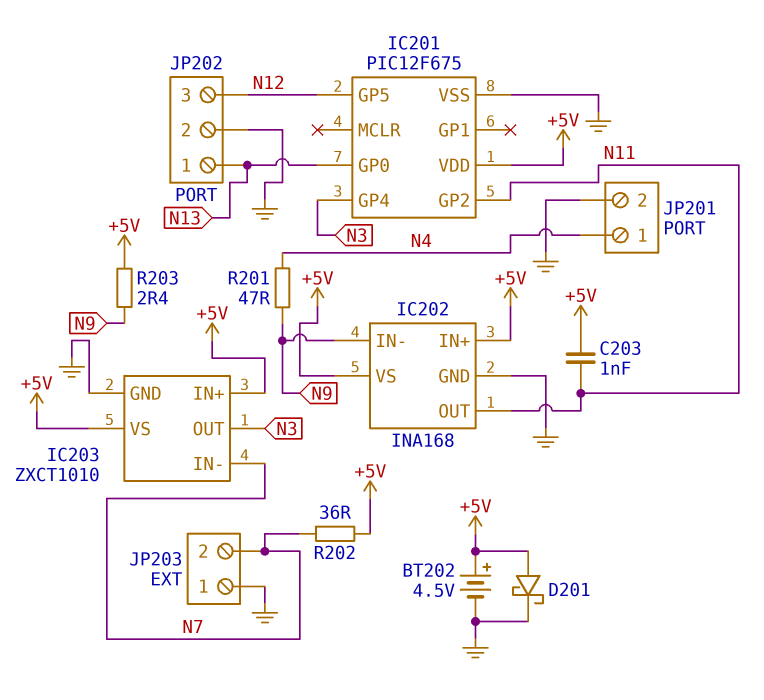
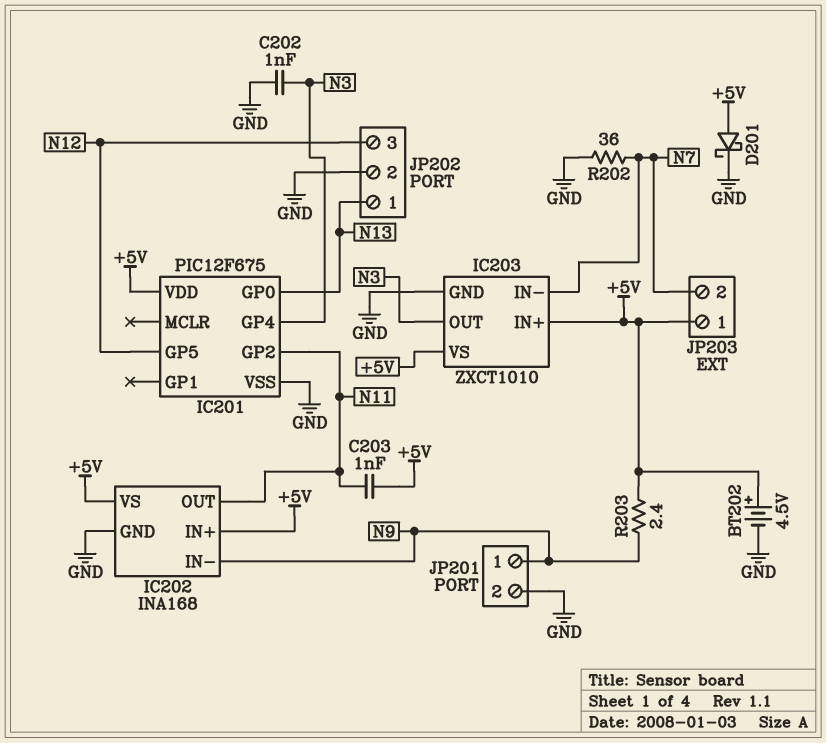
C202: none -> 1nF (GND, N3)
JP201 pin 1: N4 -> N9
JP203 pin 1: GND -> +5V
R201: 47 (N4, N9) -> none
R202: 36 (+5V, N7) -> 36 (GND, N7)

